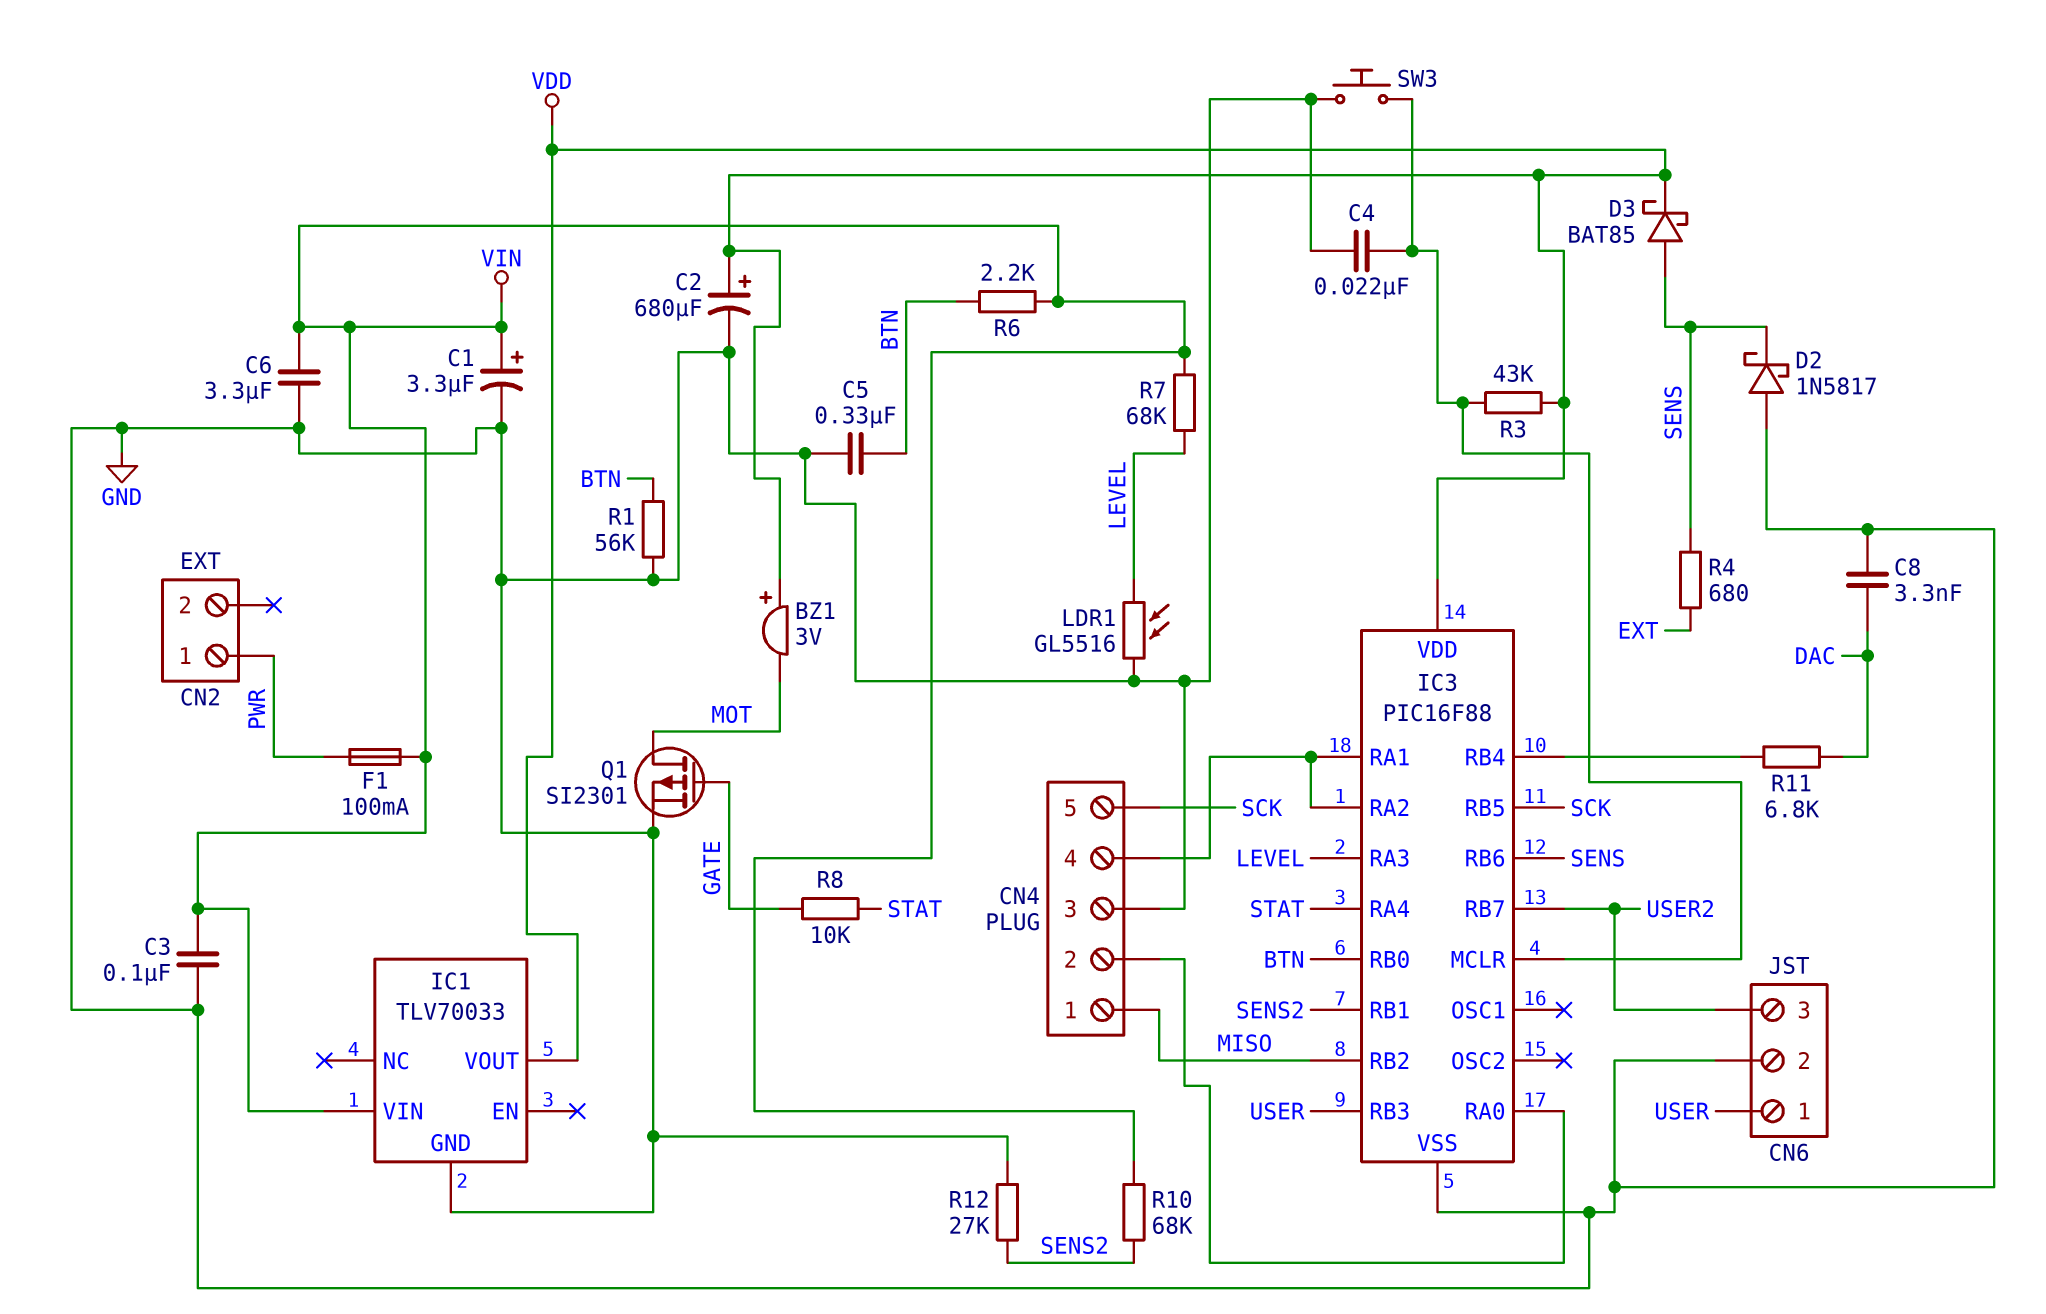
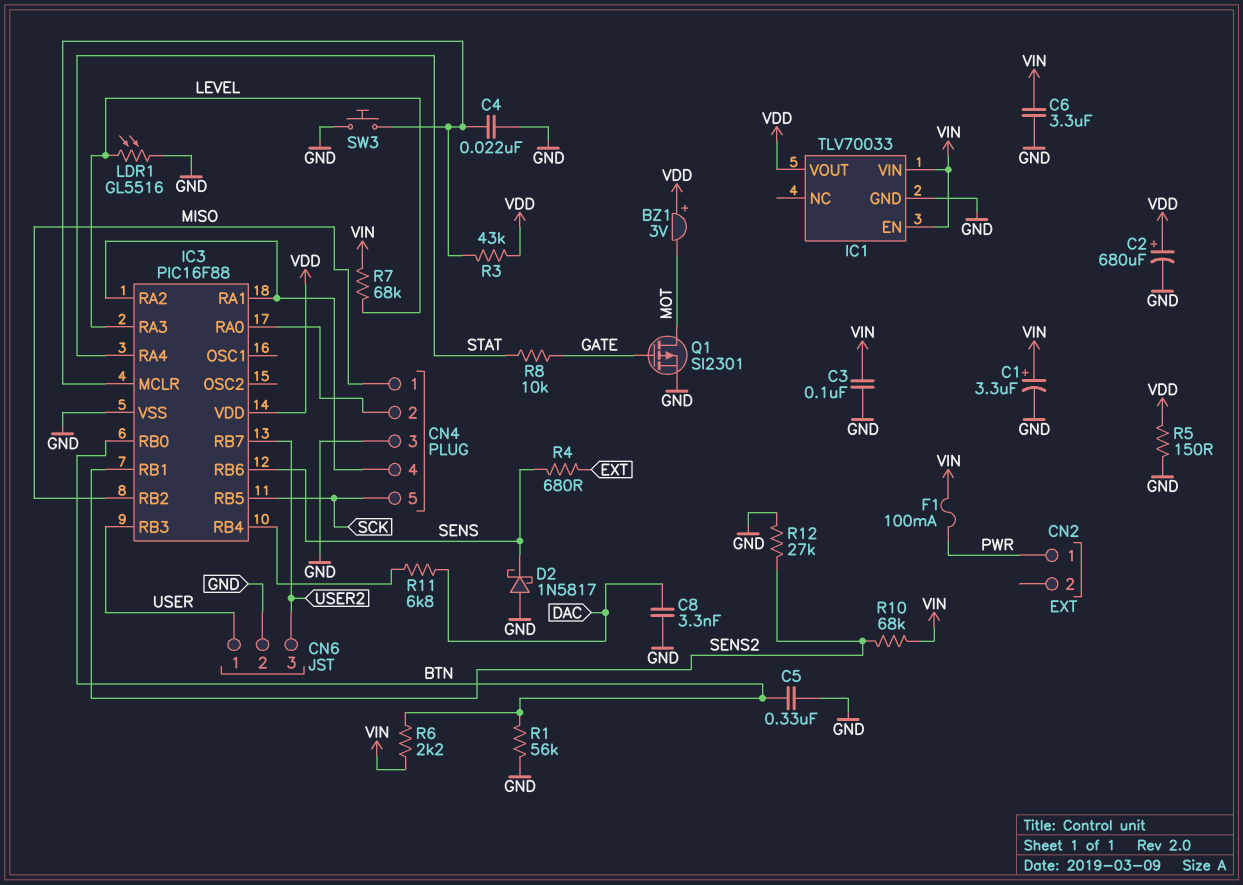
D3: schottky BAT85 (A SENS, K VDD) -> none
IC1 pin EN: none -> VIN
R5: none -> 150 (GND, VDD)

